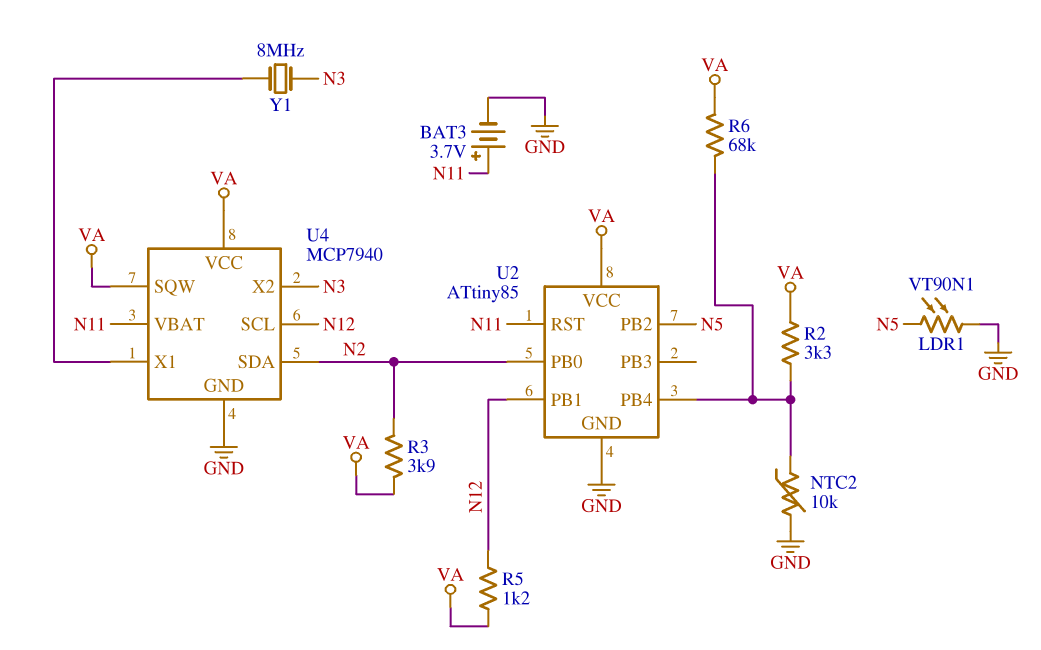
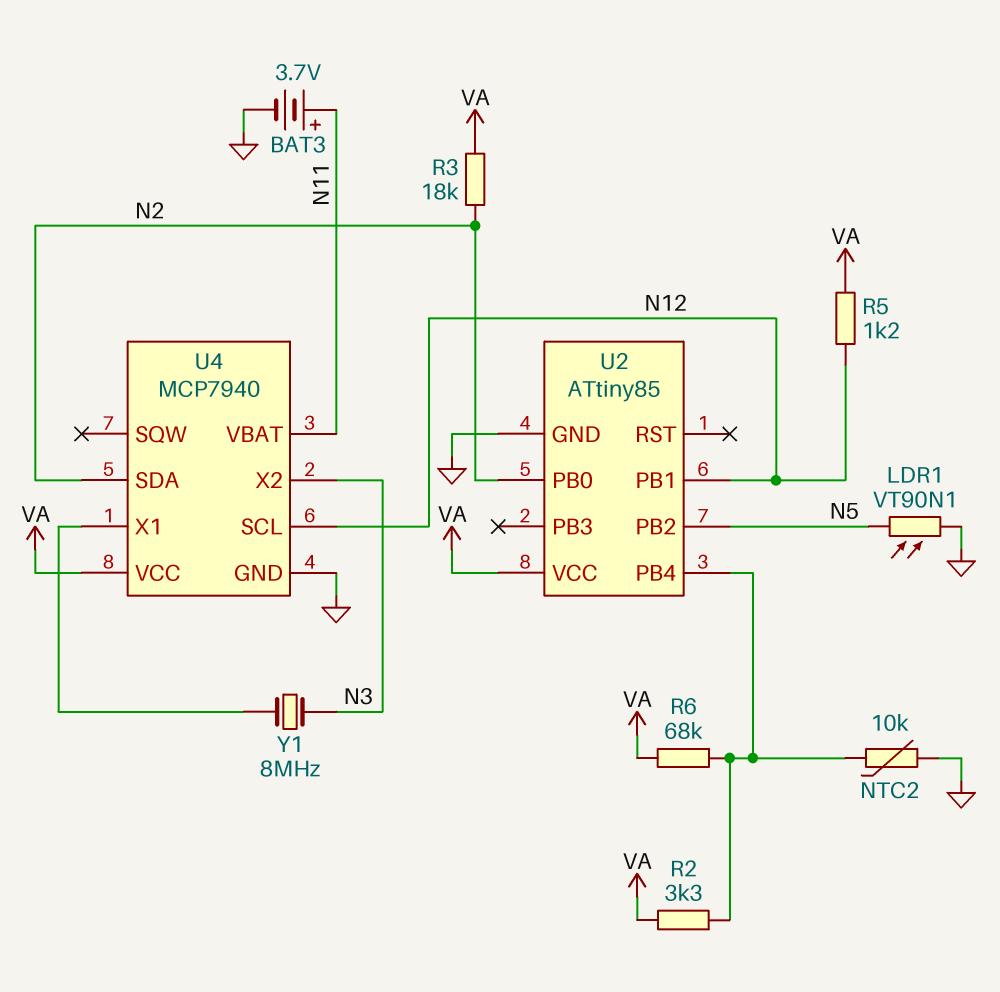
R3: 3.9k (N2, VA) -> 18k (N2, VA)
U2 pin RST: N11 -> none
U4 pin SQW: VA -> none

